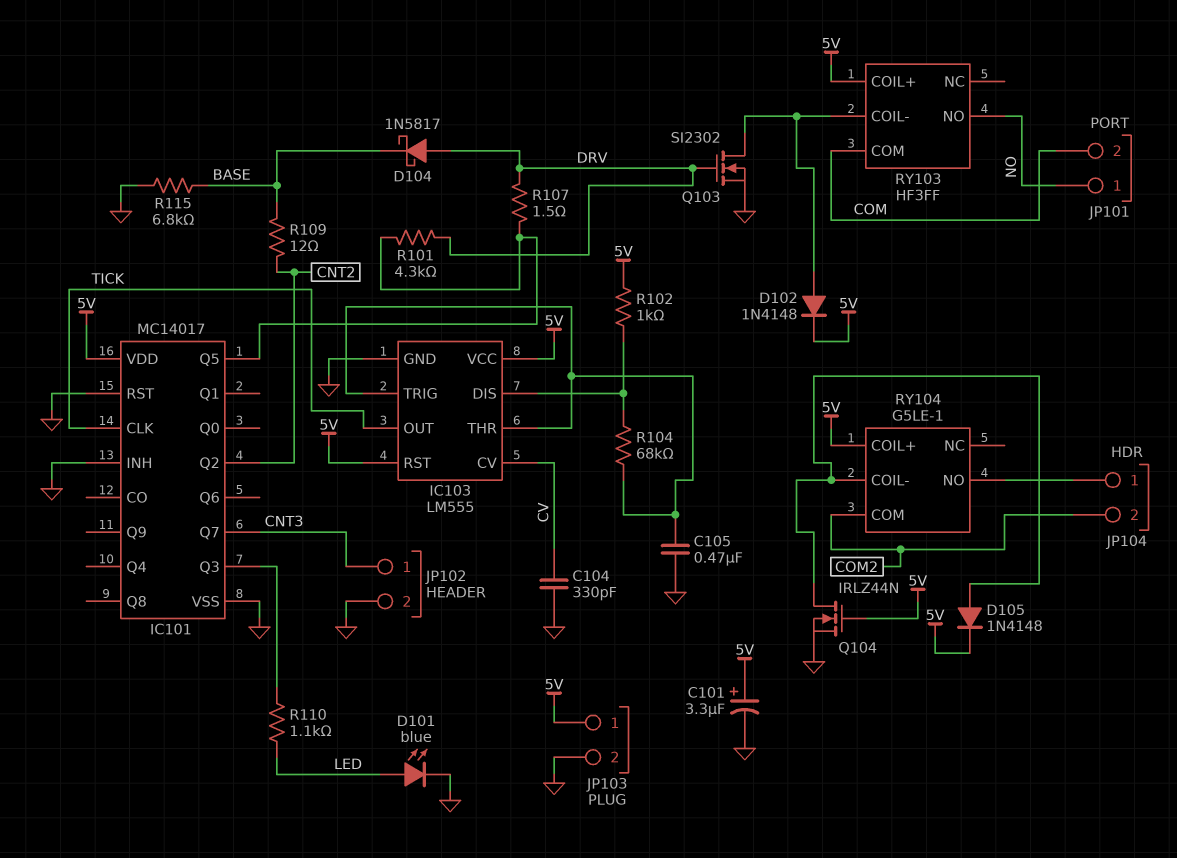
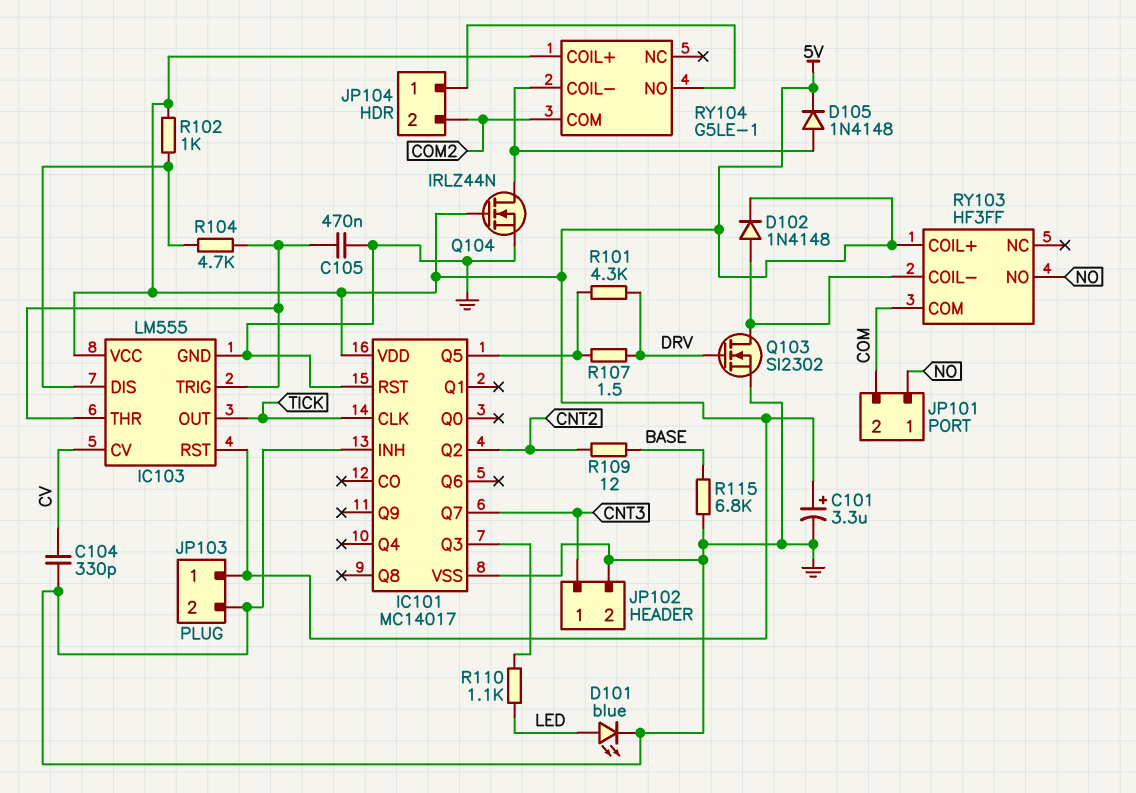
D104: schottky 1N5817 (A DRV, K BASE) -> none
R104: 68k (IC103/DIS, IC103/THR) -> 4.7k (IC103/DIS, IC103/THR)

